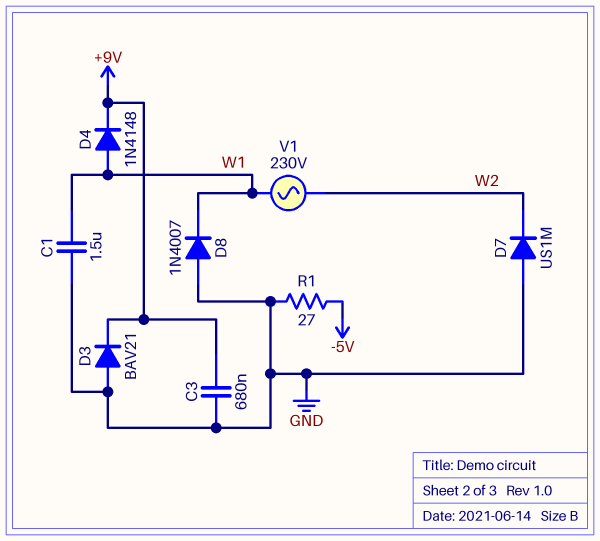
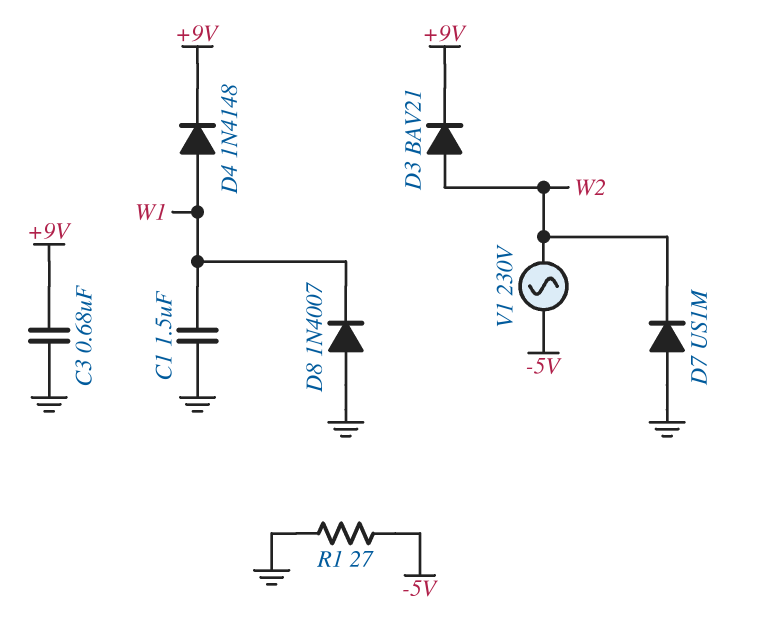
D3: diode BAV21 (A GND, K +9V) -> diode BAV21 (A W2, K +9V)
V1: AC 230V (W1, W2) -> AC 230V (-5V, W2)

